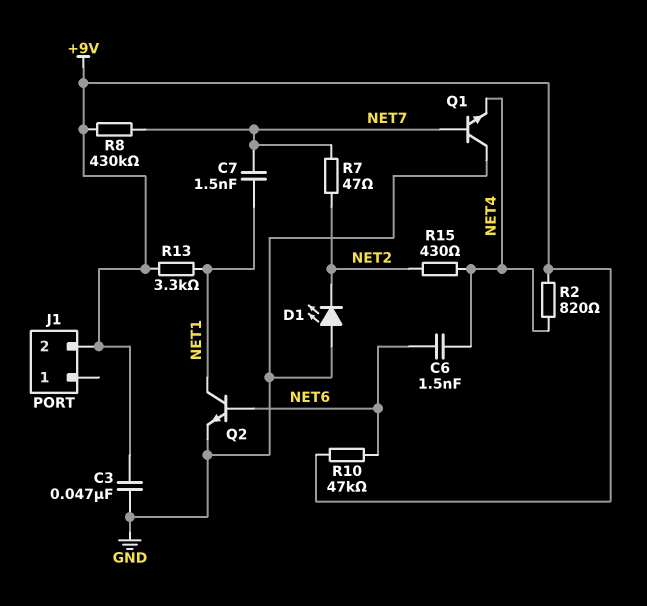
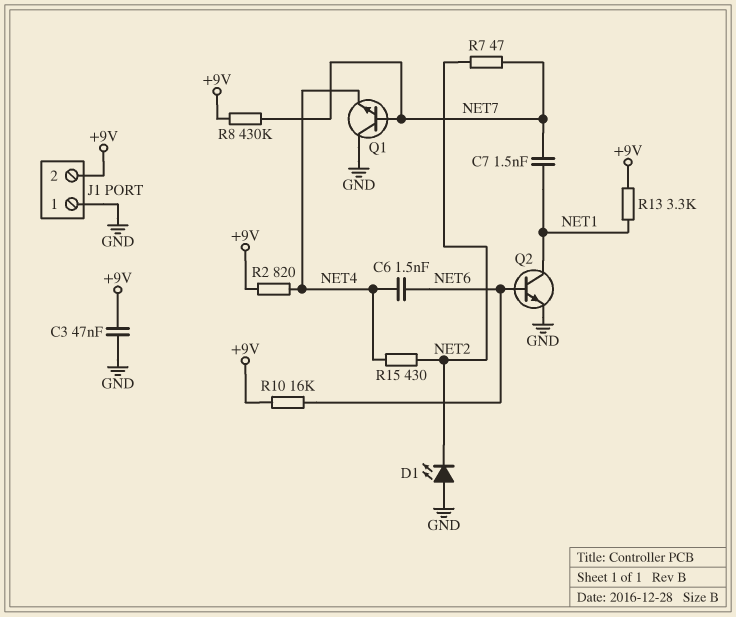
J1 pin 1: none -> GND
R10: 47k (+9V, NET6) -> 16k (+9V, NET6)

